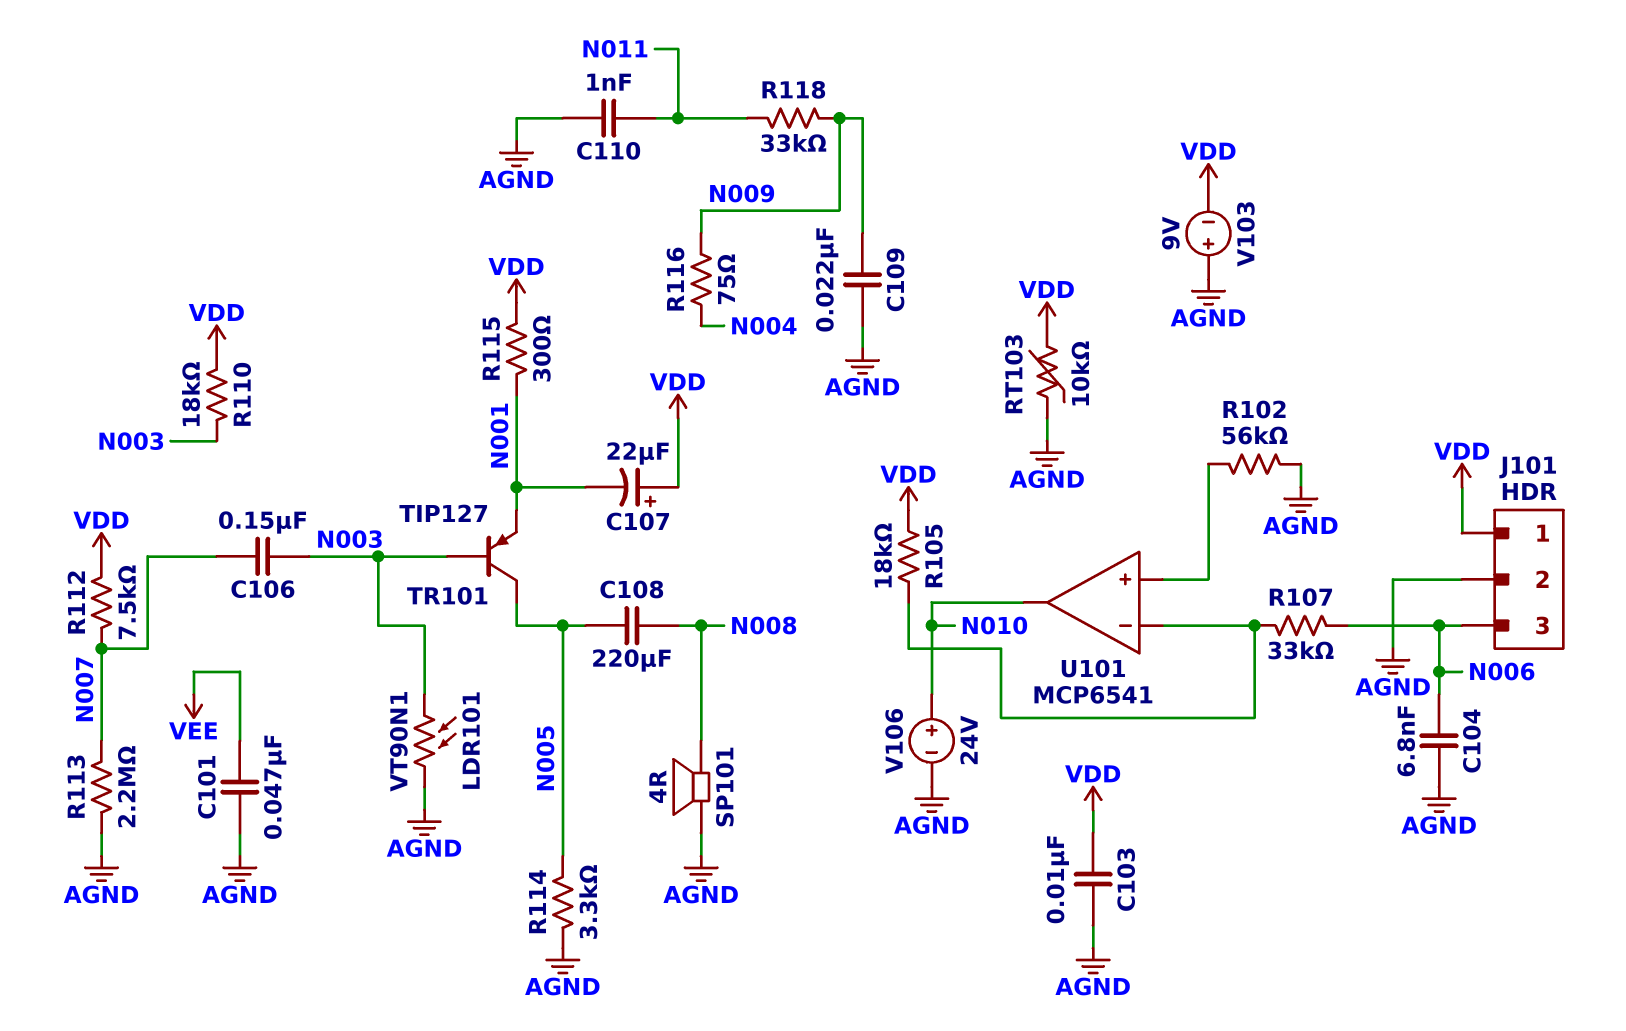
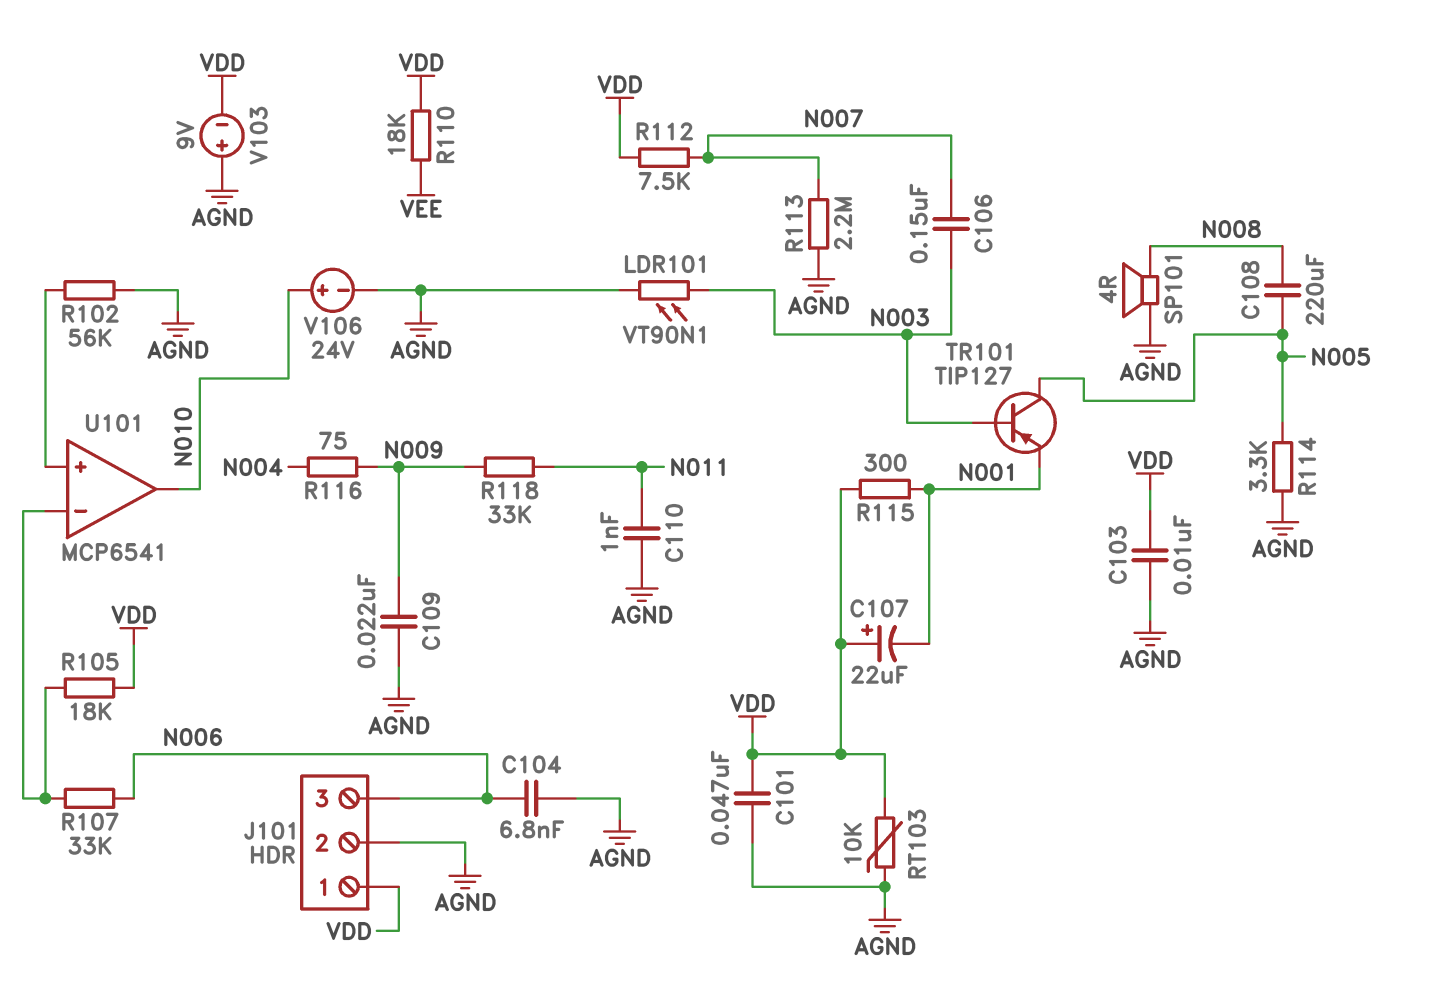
C101: 47nF (AGND, VEE) -> 47nF (AGND, VDD)
R110: 18k (N003, VDD) -> 18k (VDD, VEE)

